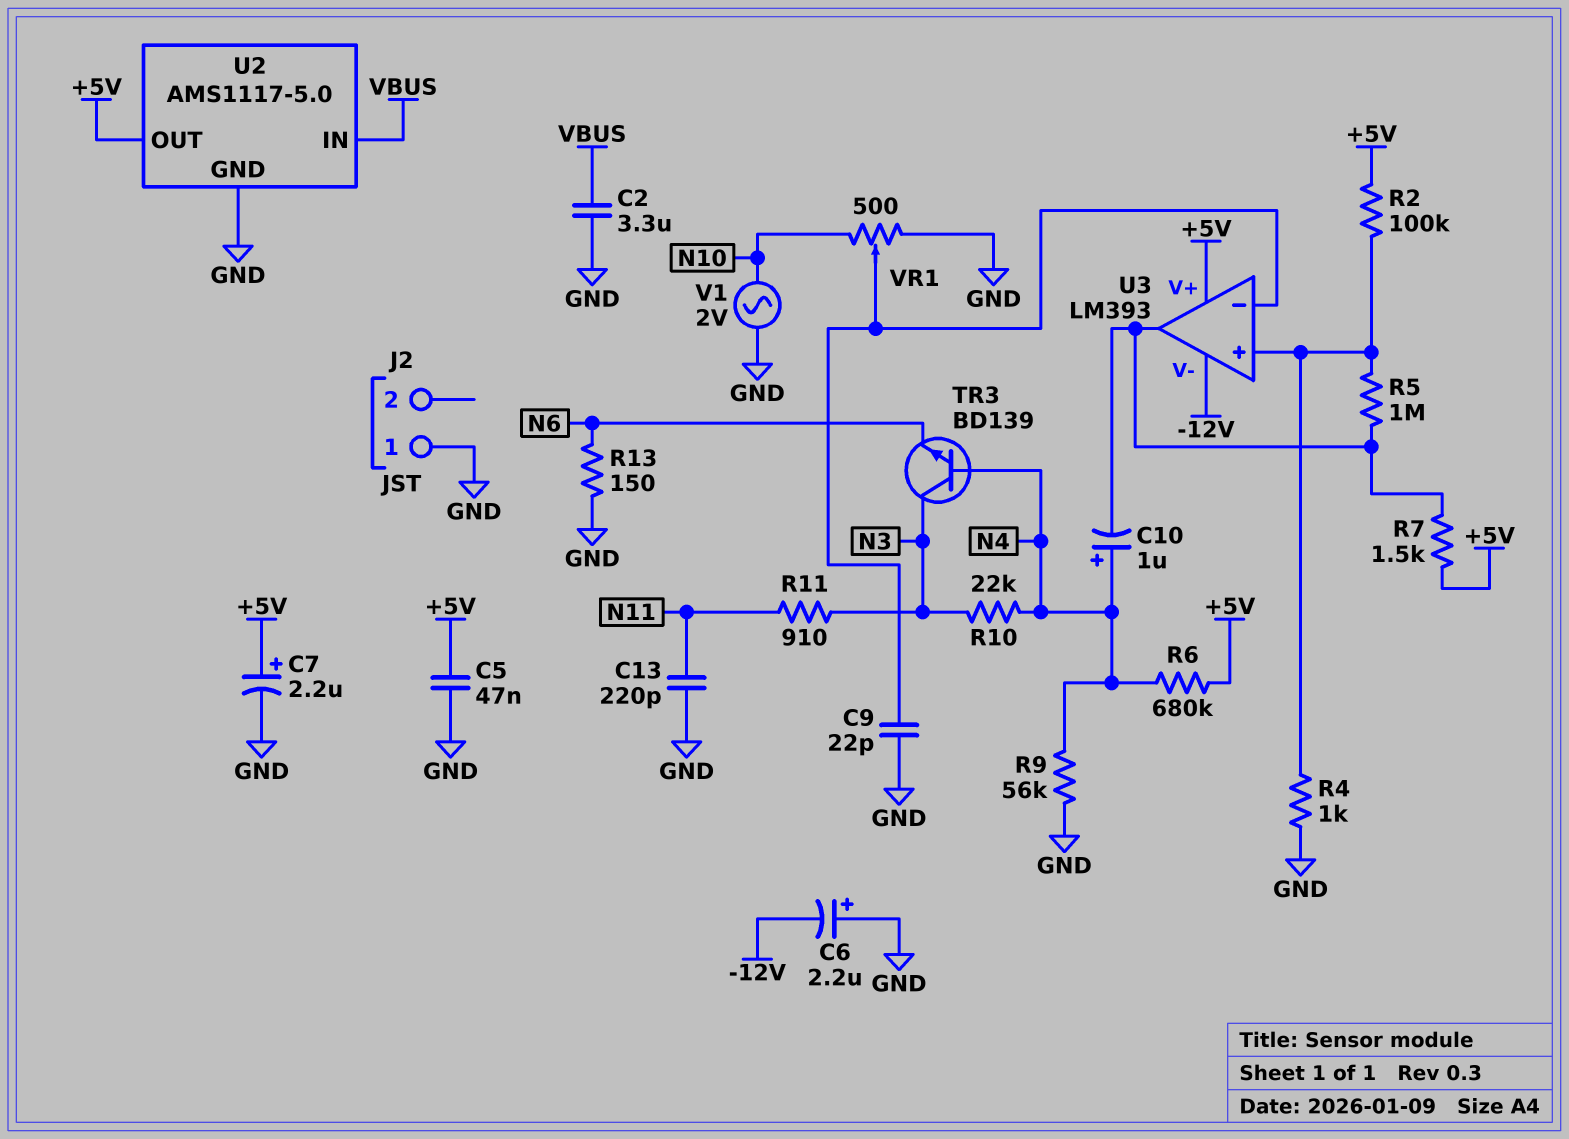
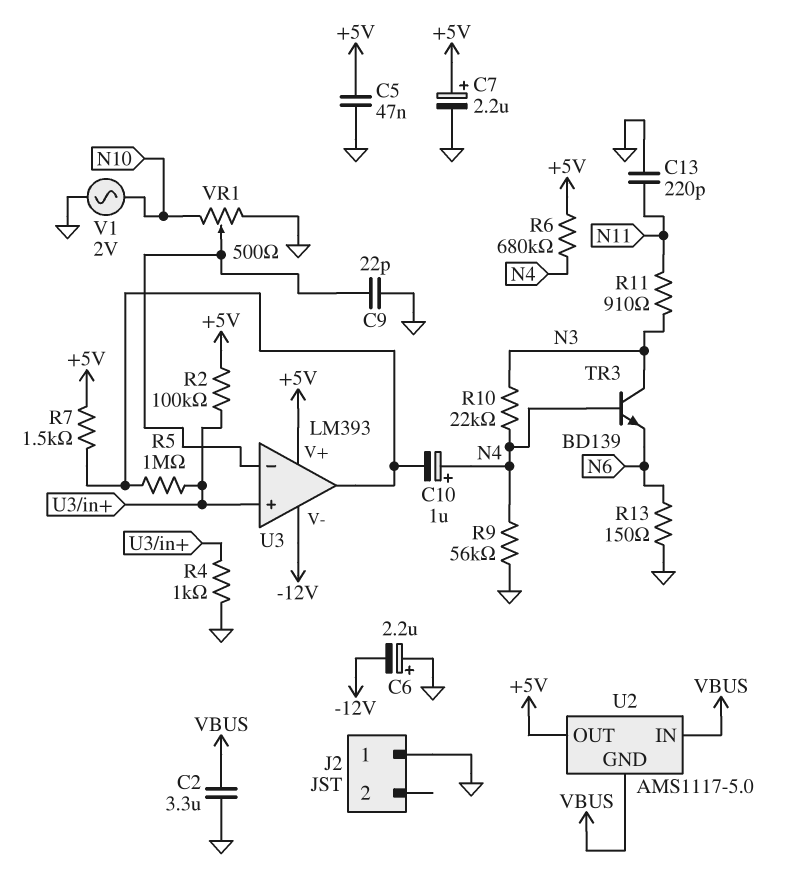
U2 pin GND: GND -> VBUS

